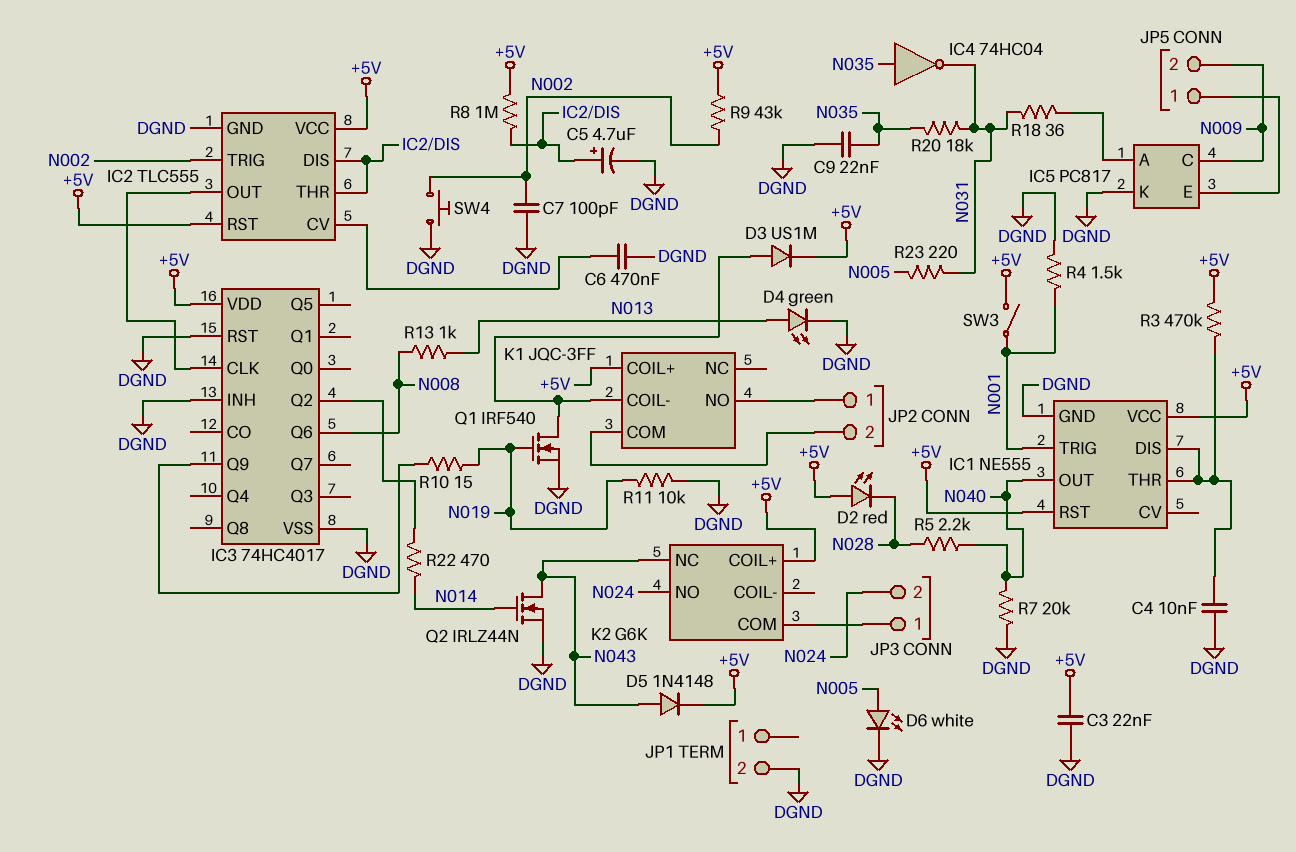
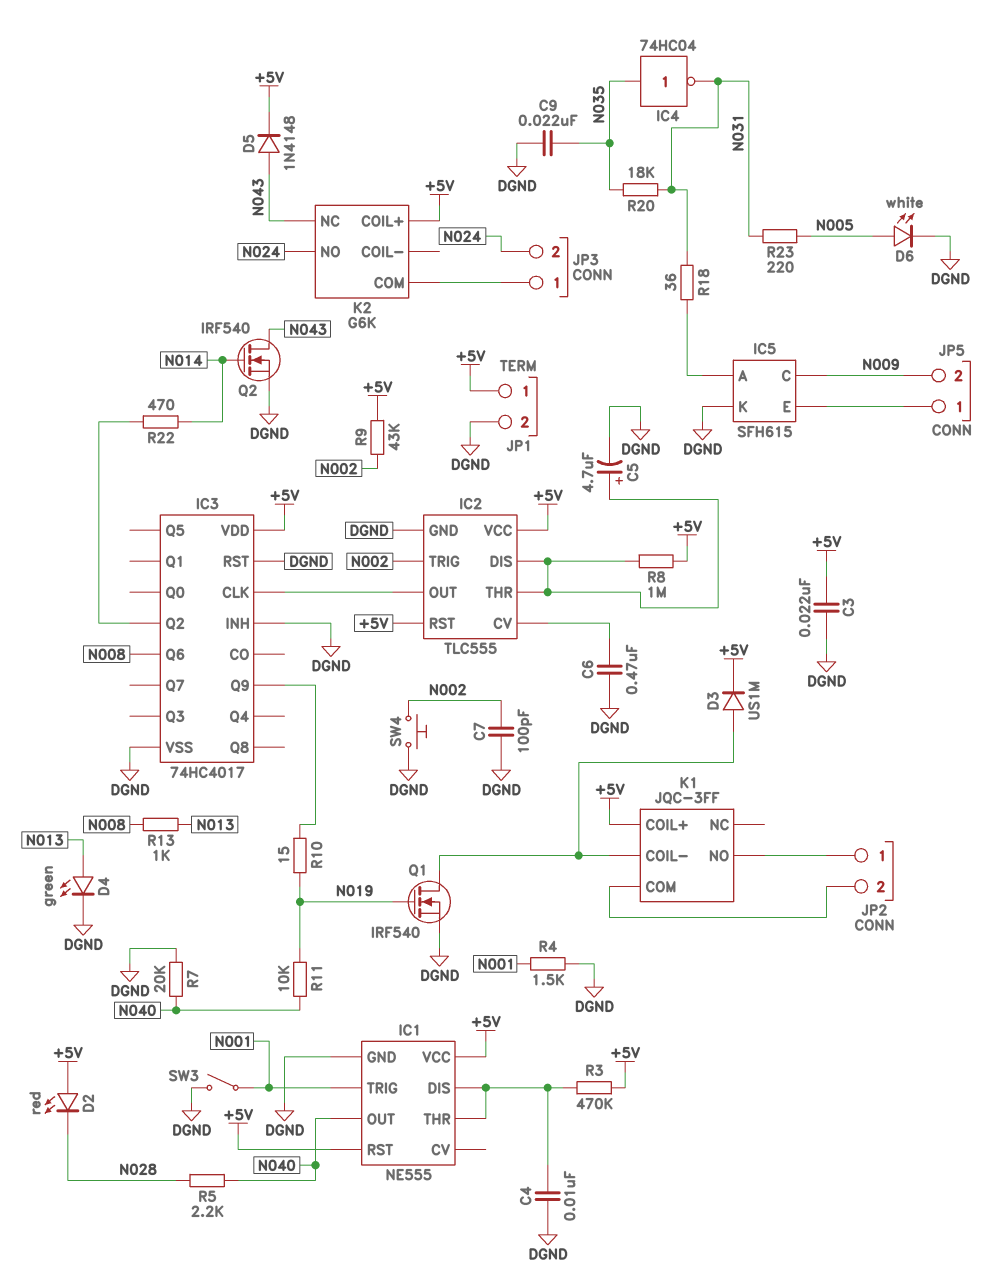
IC5: PC817 -> SFH615
JP1 pin 1: none -> +5V
Q2: NMOS IRLZ44N (G N014, D N043, S DGND) -> NMOS IRF540 (G N014, D N043, S DGND)
R11: 10k (DGND, N019) -> 10k (N019, N040)
SW3: switch (+5V, N001) -> switch (DGND, N001)

